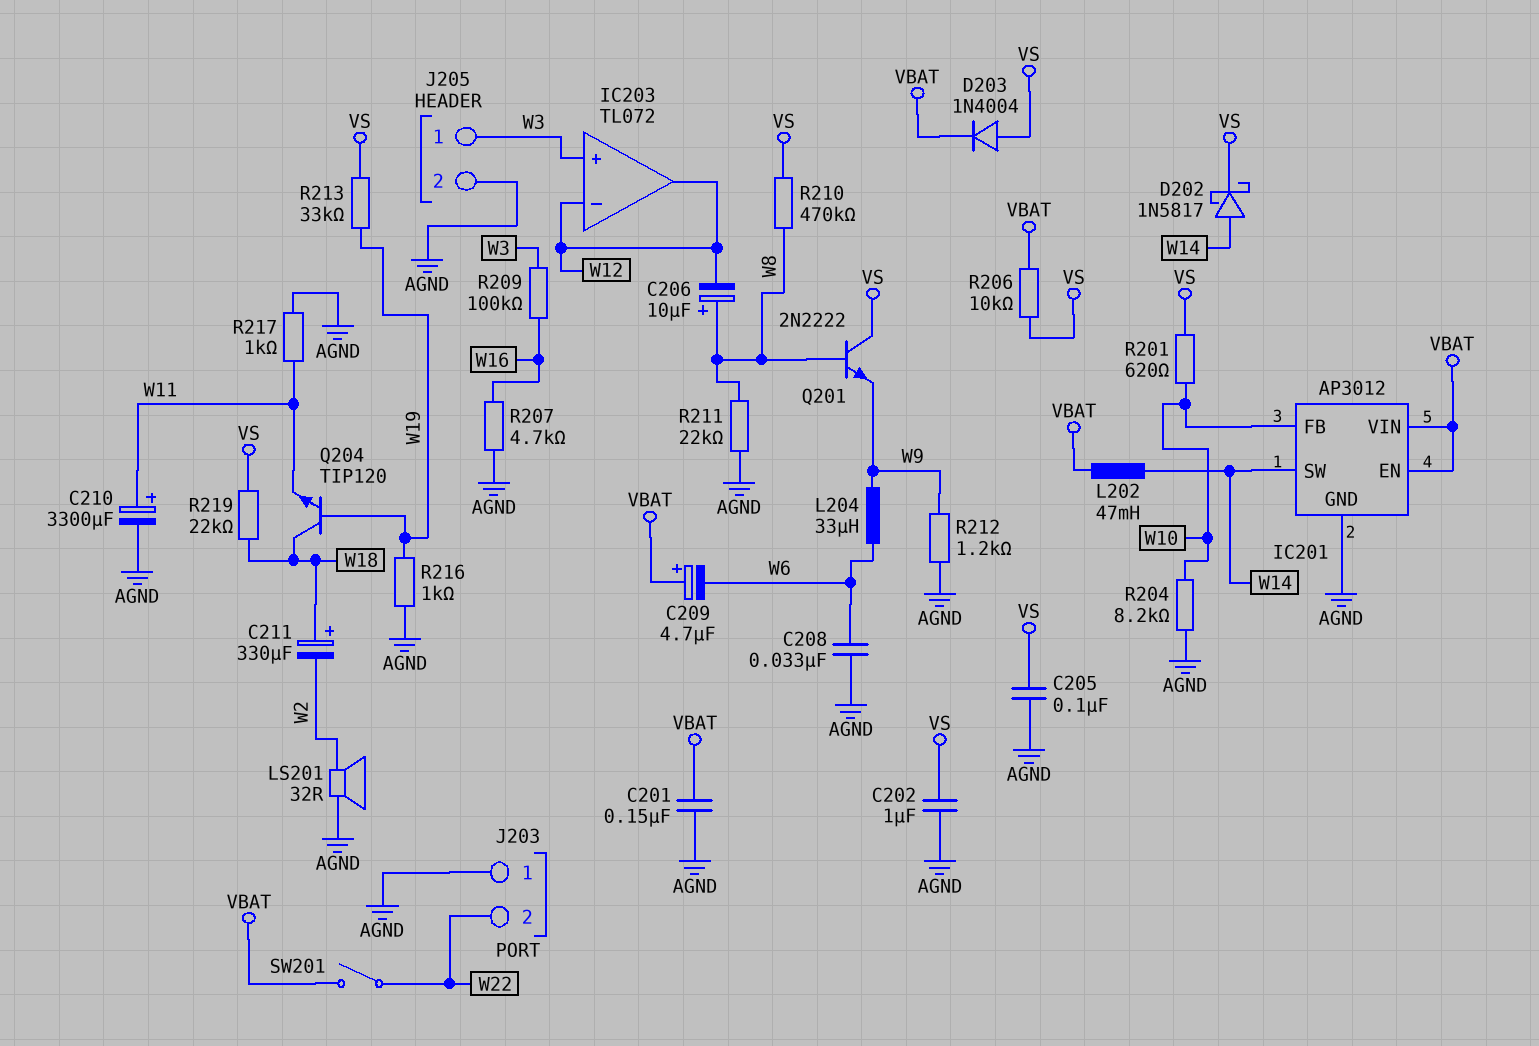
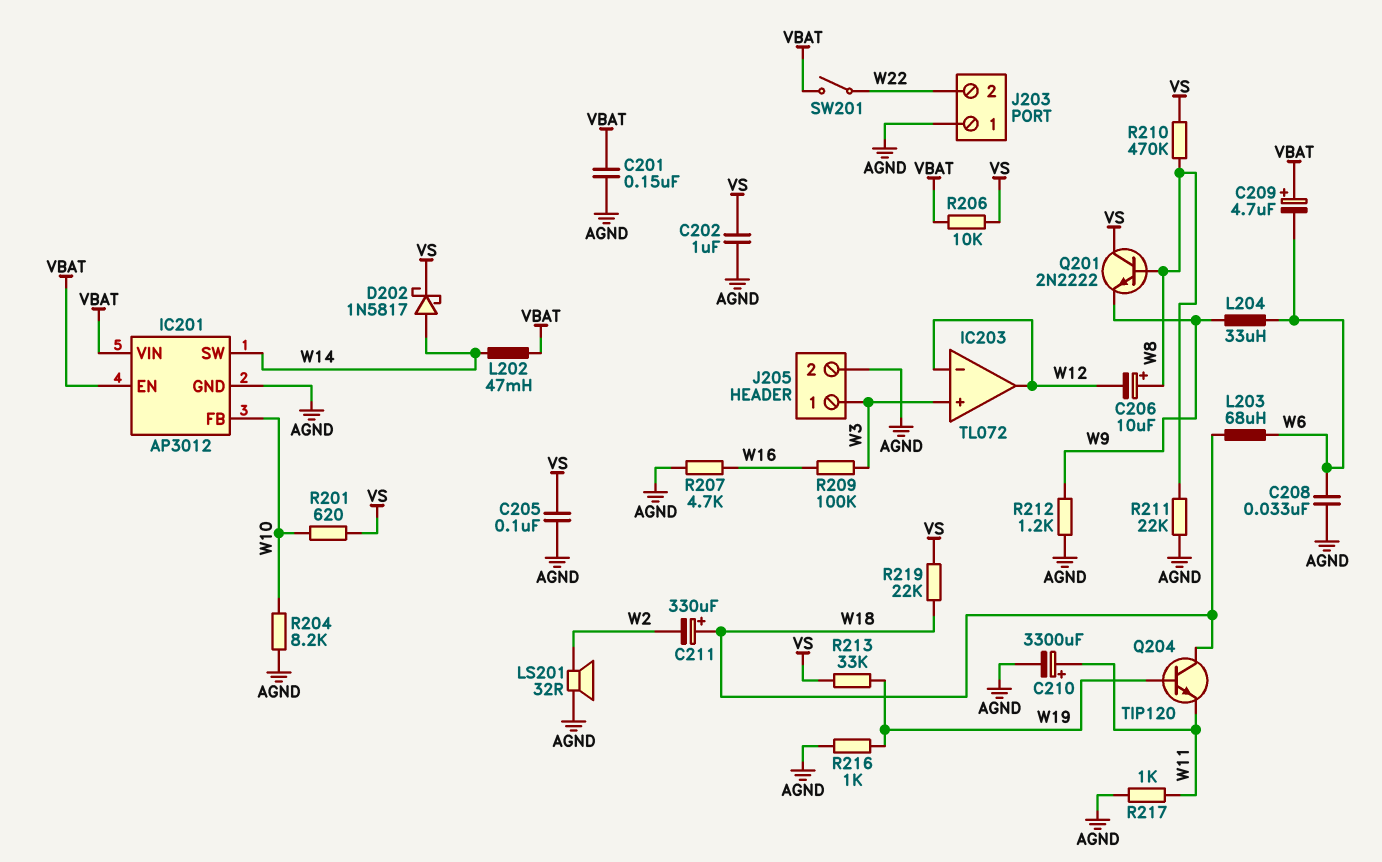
D203: diode 1N4004 (A VS, K VBAT) -> none
L203: none -> 68uH (W6, W18)

